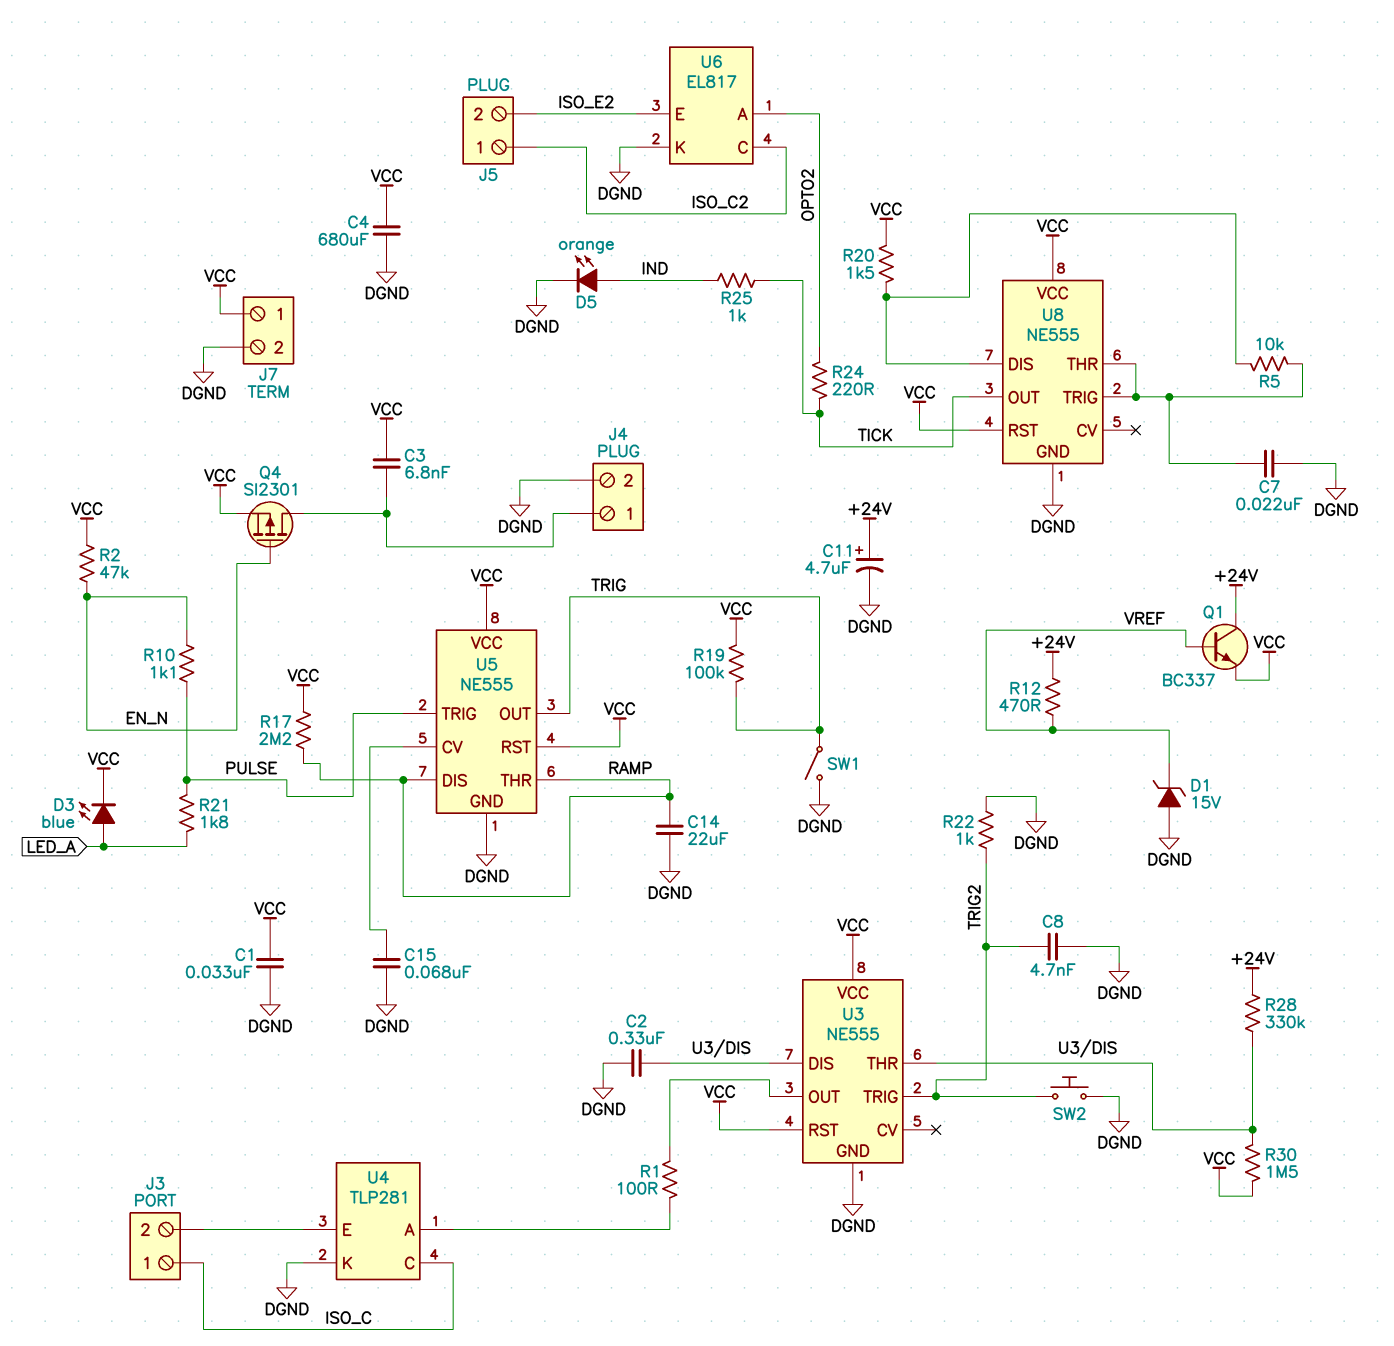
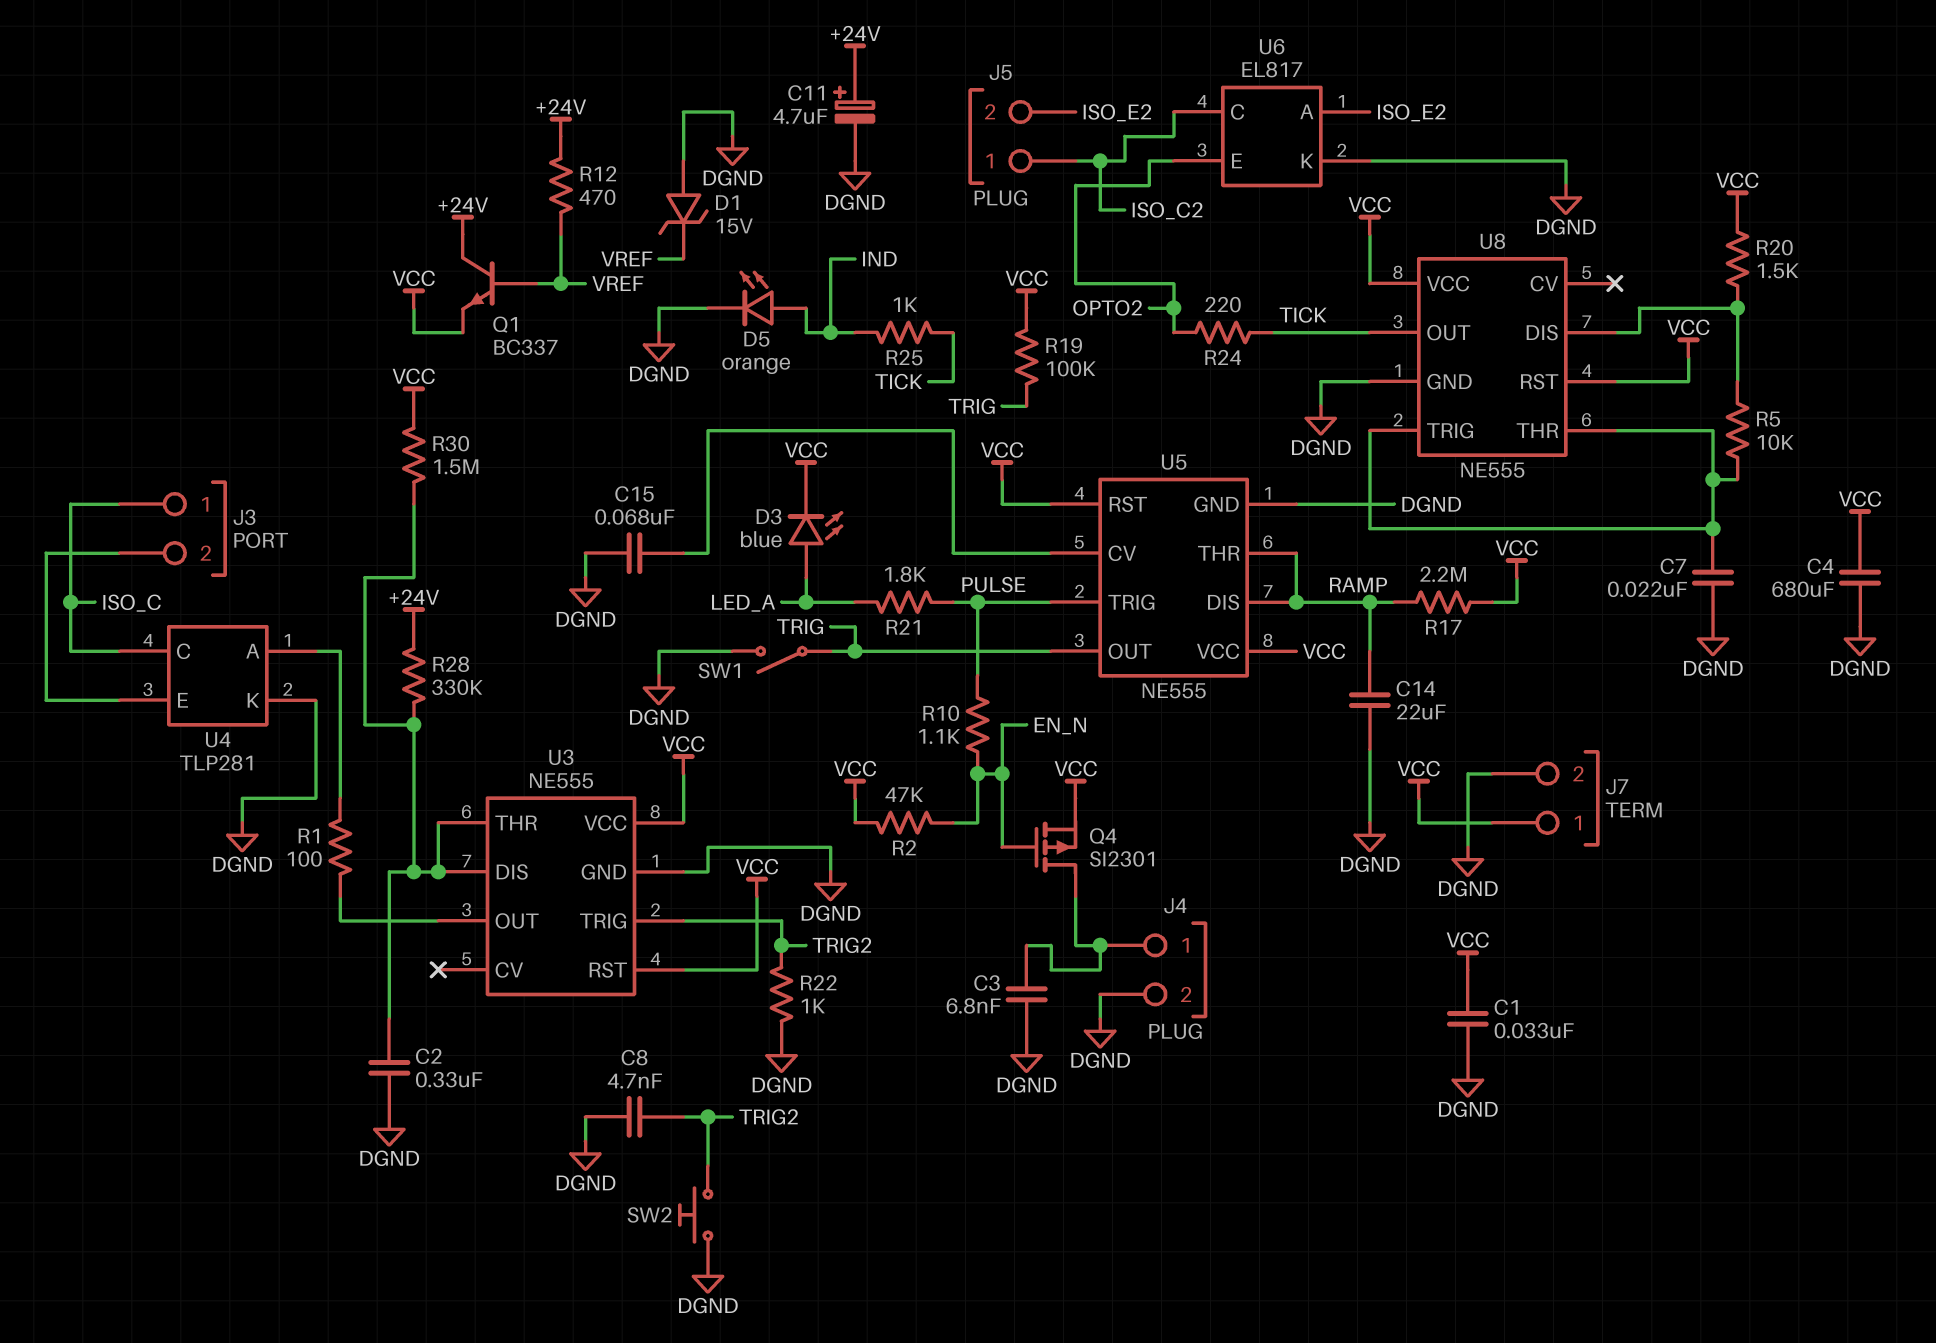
C3: 6.8nF (J4/1, VCC) -> 6.8nF (DGND, J4/1)
U6 pin A: OPTO2 -> ISO_E2
U6 pin E: ISO_E2 -> OPTO2

